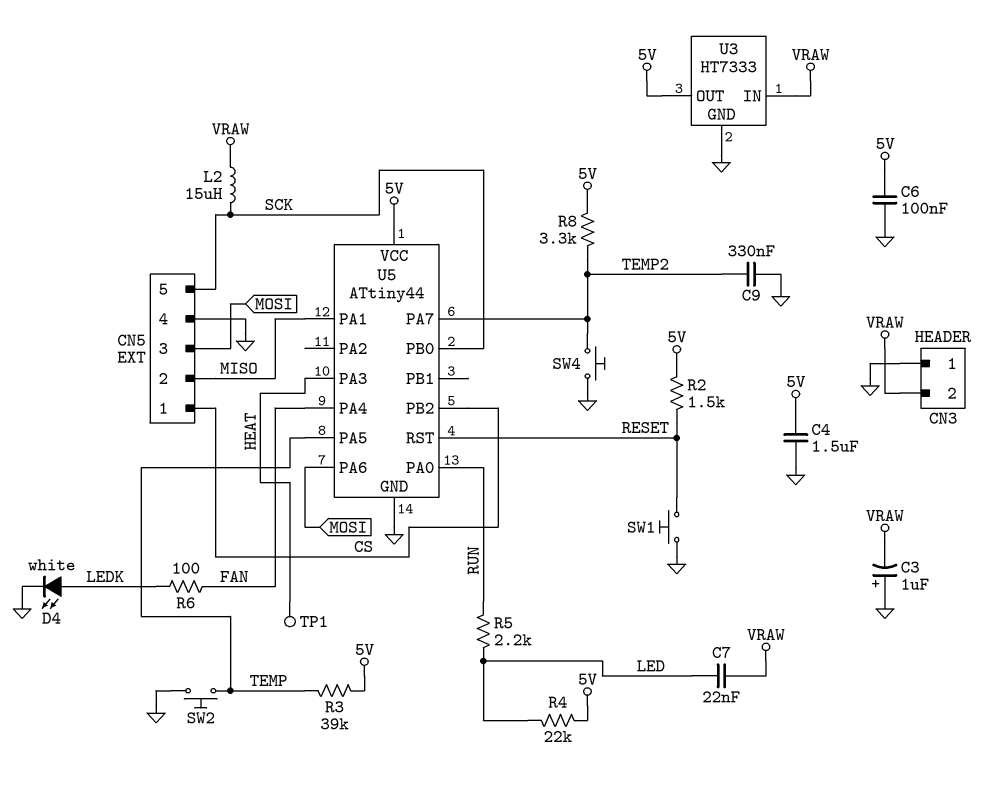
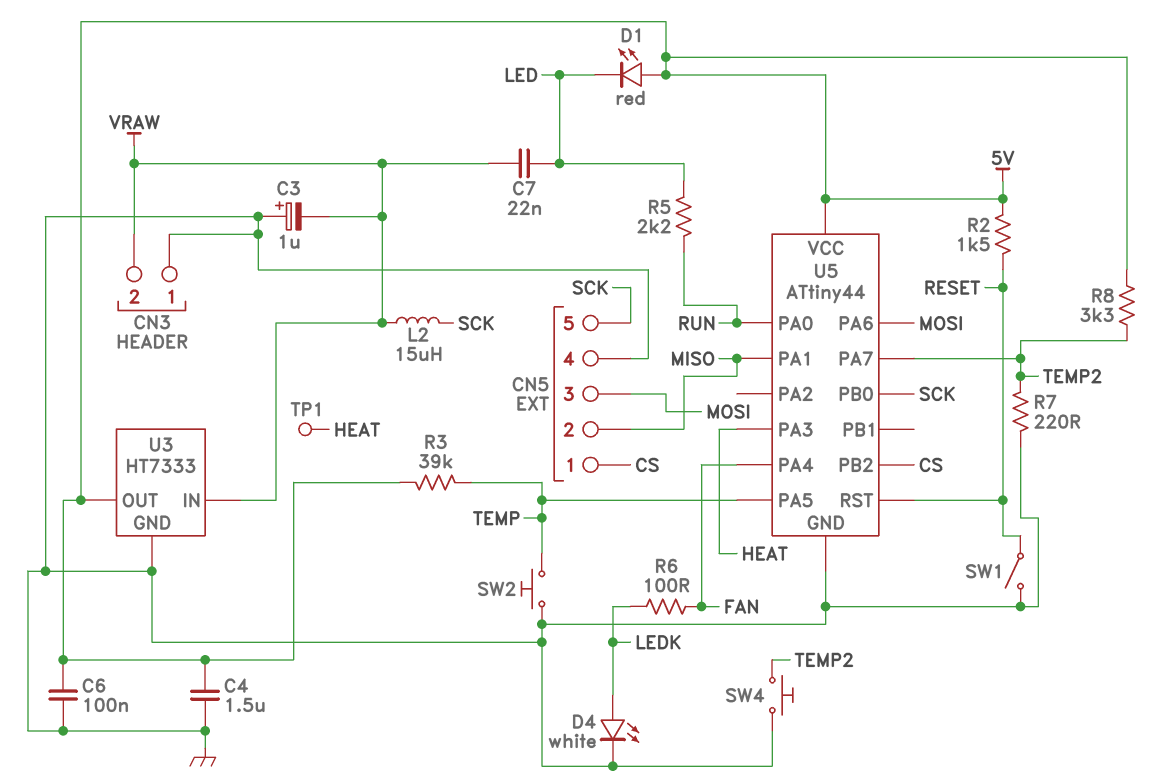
C9: 330nF (GND, TEMP2) -> none
D1: none -> LED red (A 5V, K LED)
R4: 22k (5V, LED) -> none
R7: none -> 220 (GND, TEMP2)
SW1: button (GND, RESET) -> switch (GND, RESET)

